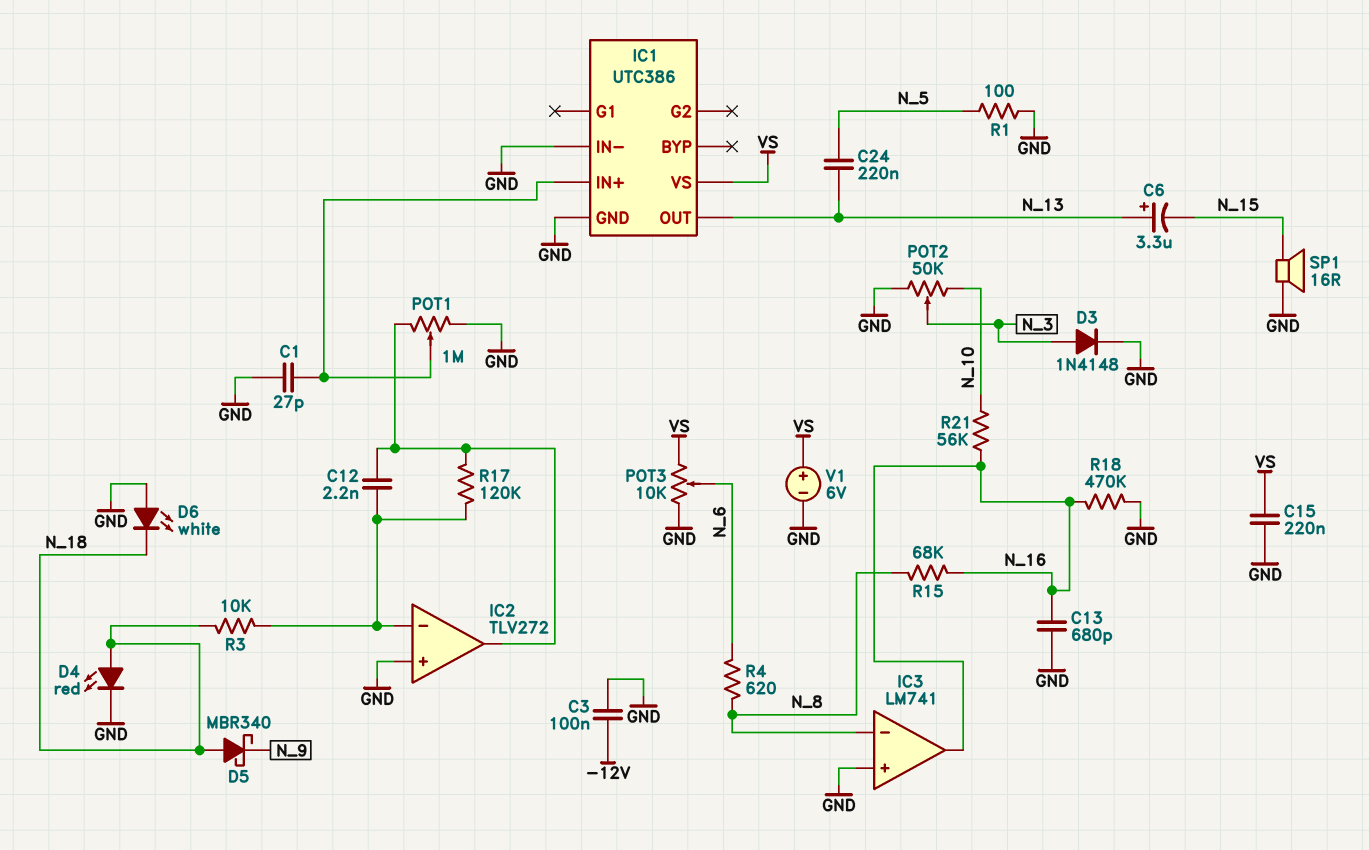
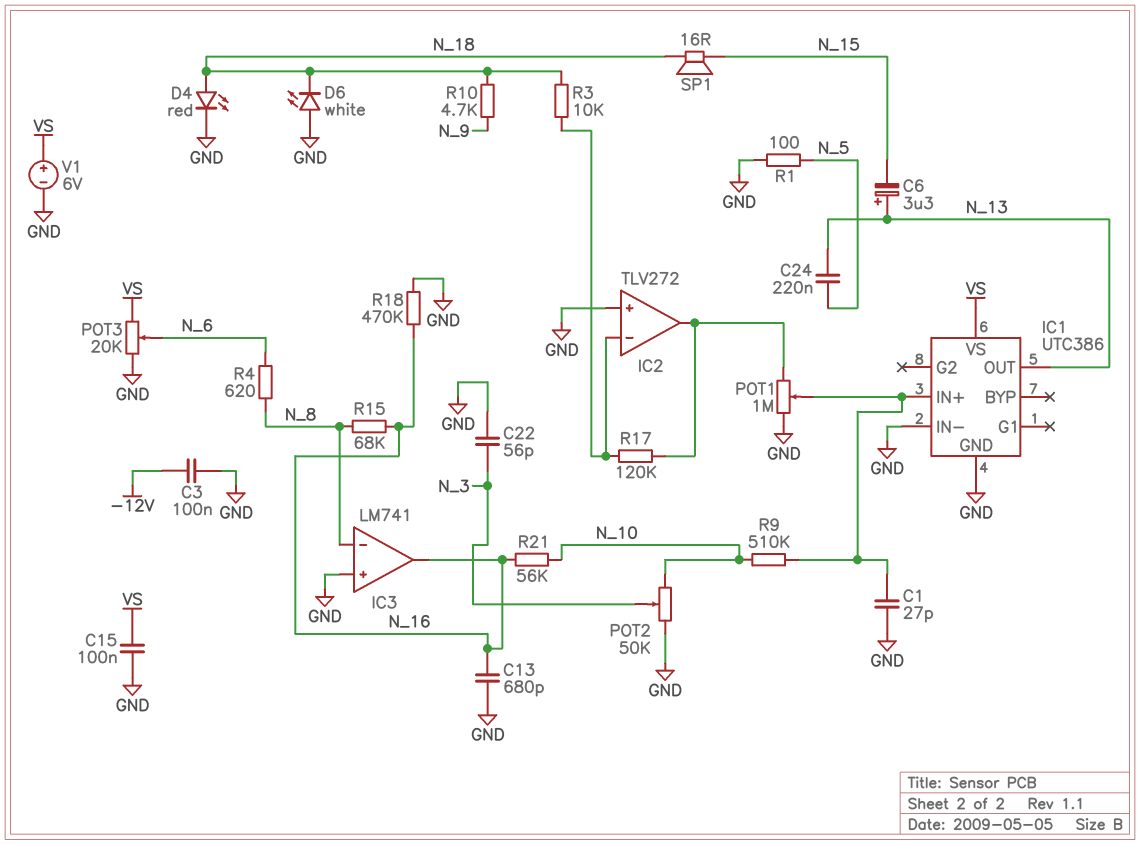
C12: 2.2nF (IC2/in-, IC2/out) -> none
C15: 220nF (GND, VS) -> 100nF (GND, VS)
C22: none -> 56pF (GND, N_3)
D3: diode 1N4148 (A N_3, K GND) -> none
D5: schottky MBR340 (A N_18, K N_9) -> none
POT3: 10k (GND, VS, wiper N_6) -> 20k (GND, VS, wiper N_6)
R9: none -> 510k (IC1/IN+, N_10)
R10: none -> 4.7k (N_9, N_18)
SP1: speaker 16R (GND, N_15) -> speaker 16R (N_15, N_18)

